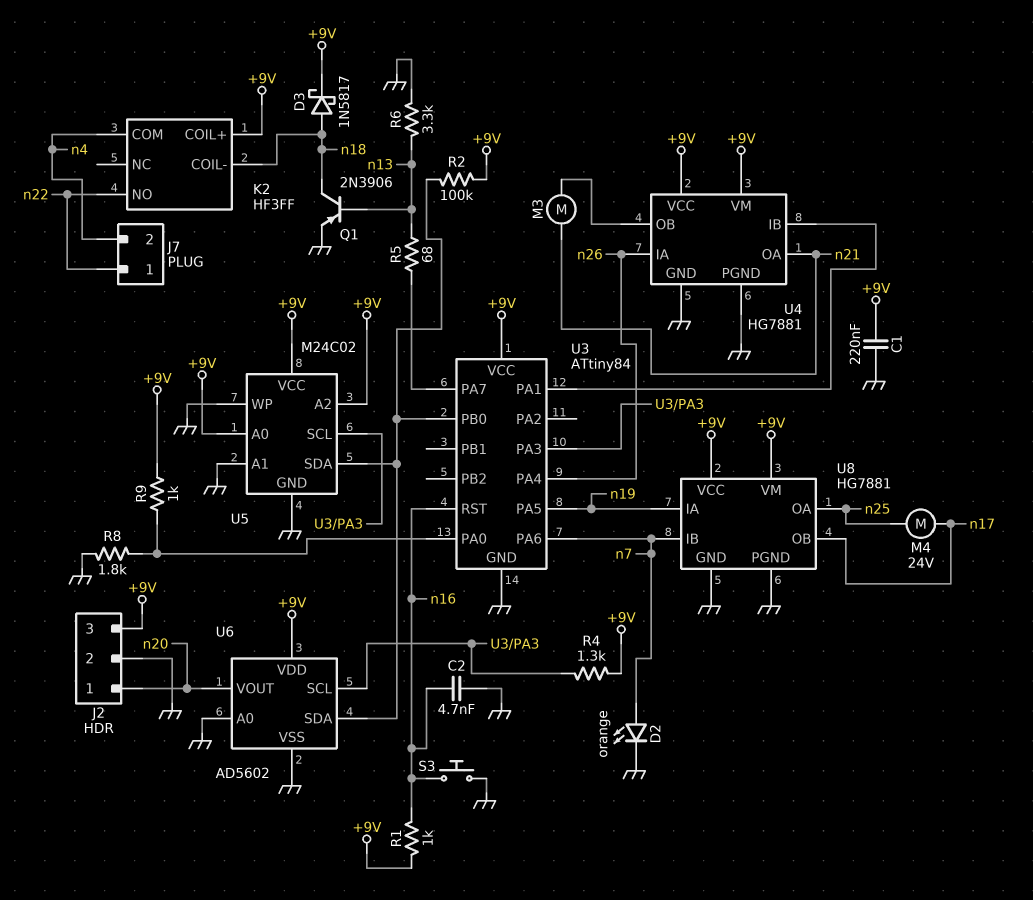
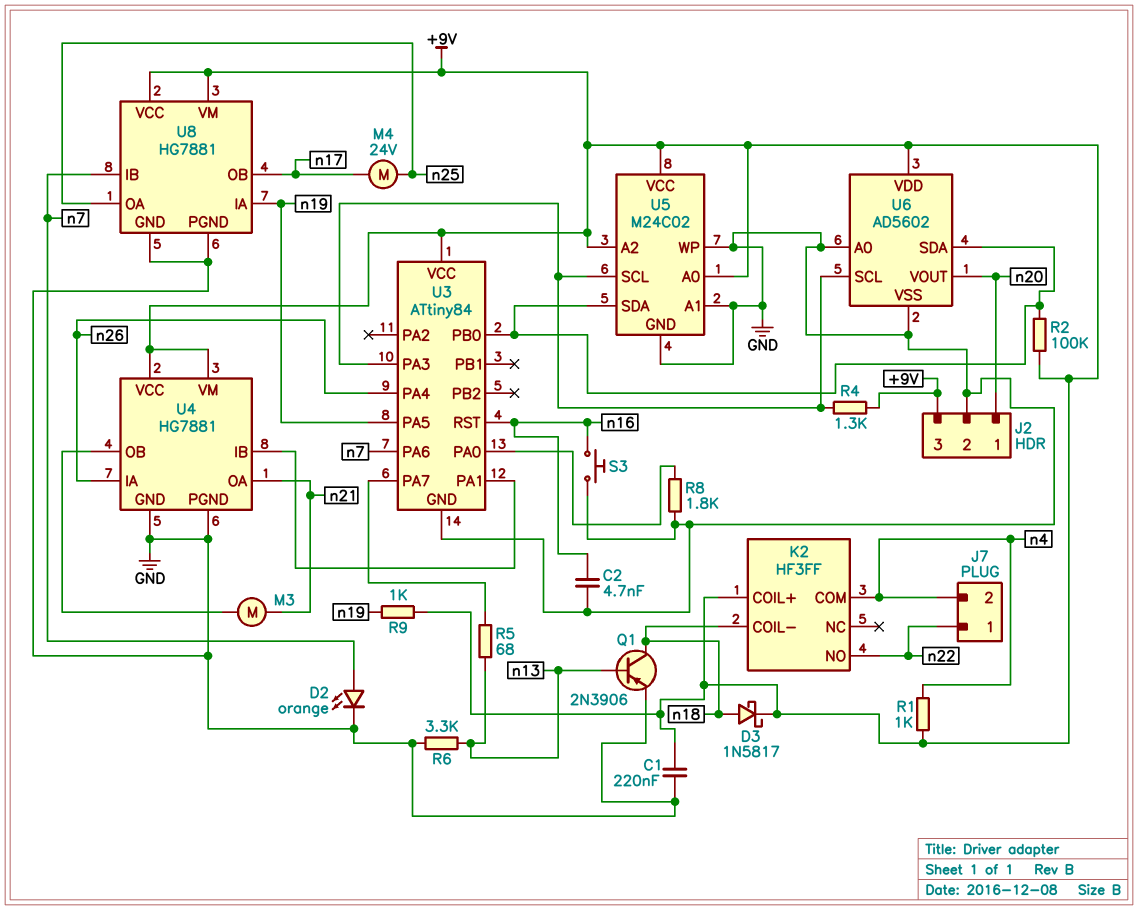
R1: 1k (+9V, n16) -> 1k (+9V, n4)
R9: 1k (+9V, U3/PA0) -> 1k (+9V, n19)

